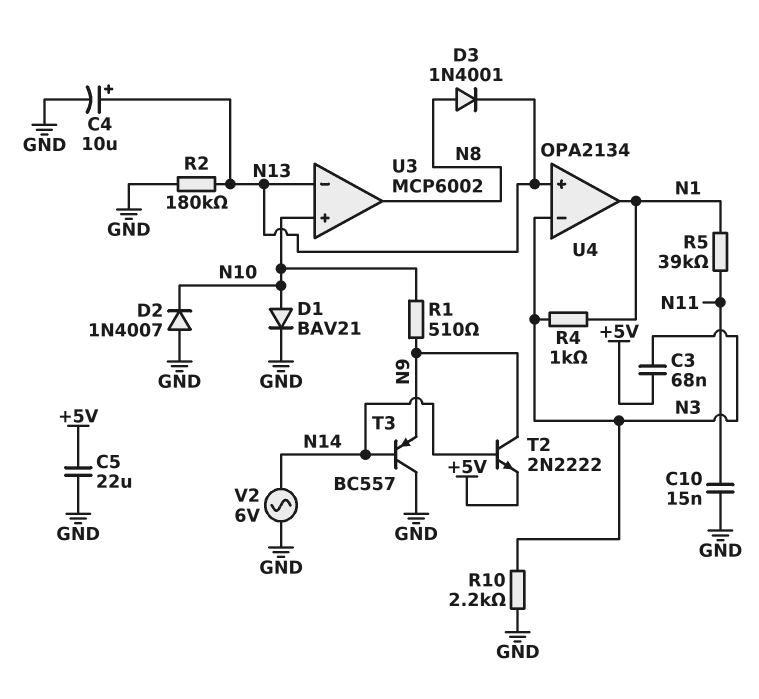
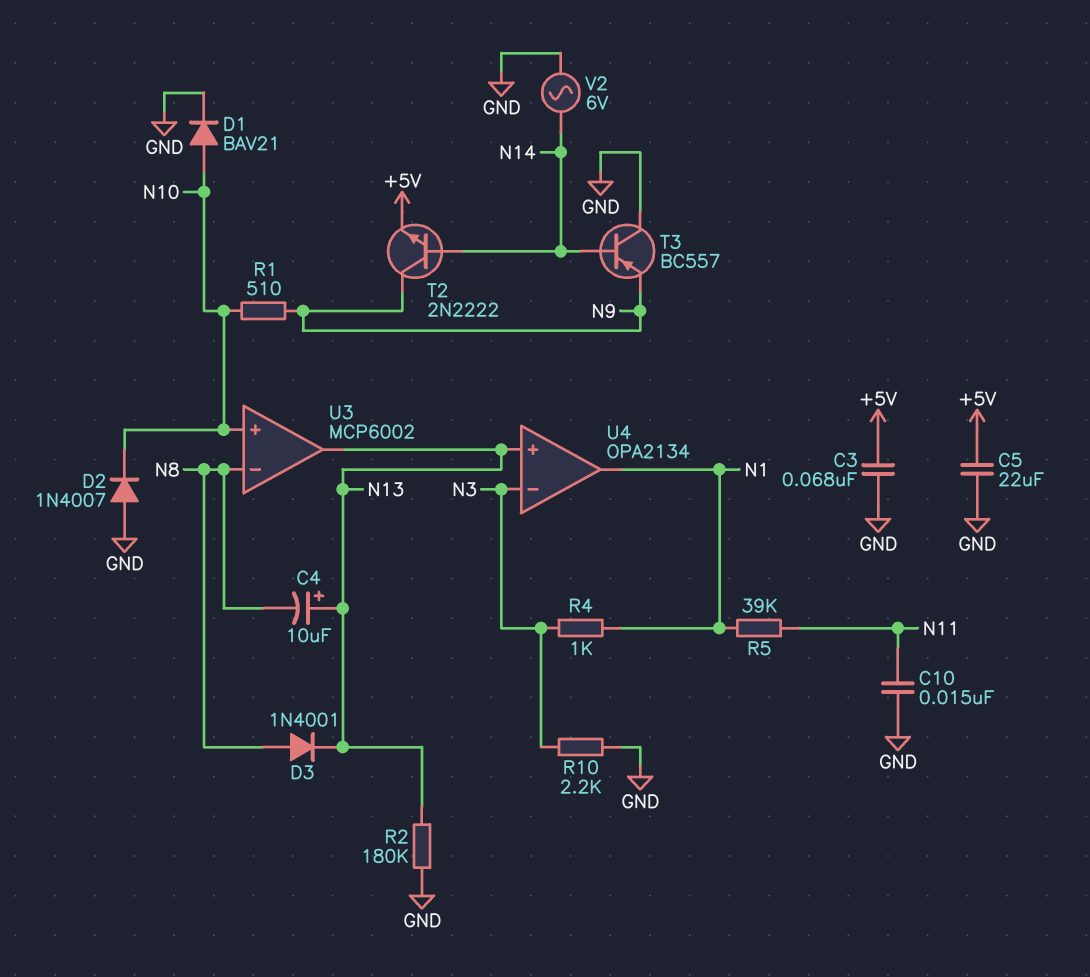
C3: 68nF (+5V, N3) -> 68nF (+5V, GND)
C4: 10uF (plus N13, minus GND) -> 10uF (plus N13, minus N8)
U3 pin in-: N13 -> N8
U3 pin out: N8 -> N13

